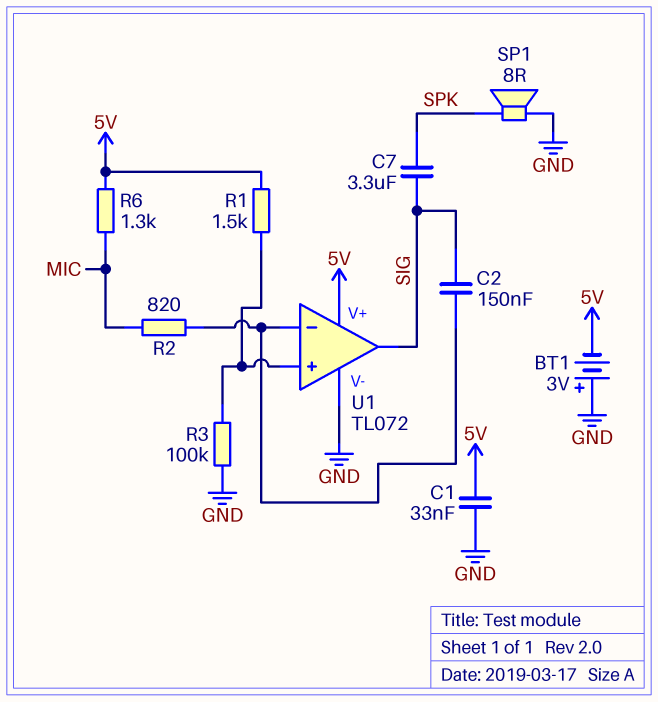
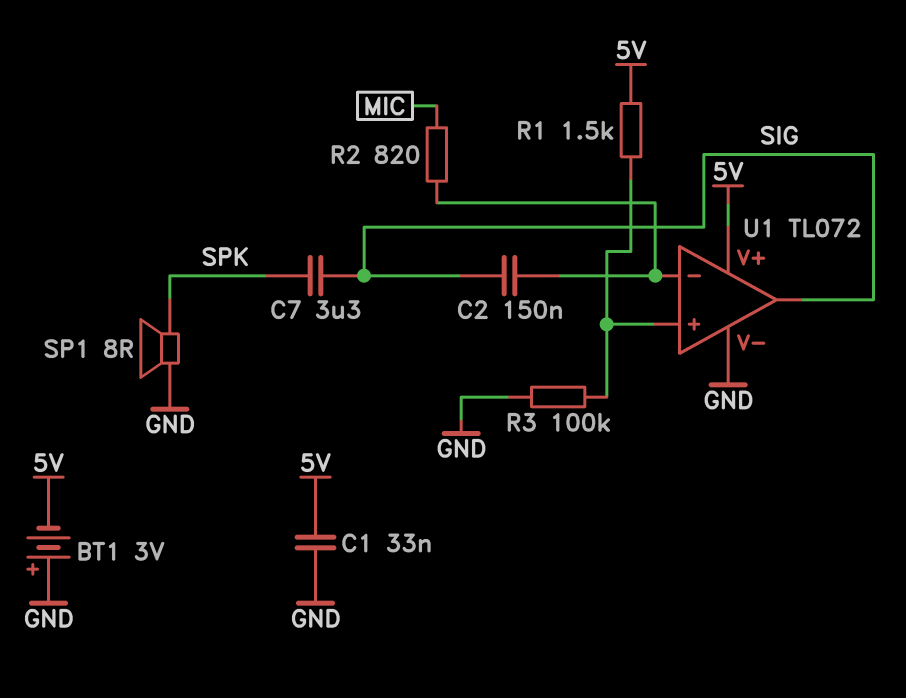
R6: 1.3k (5V, MIC) -> none

